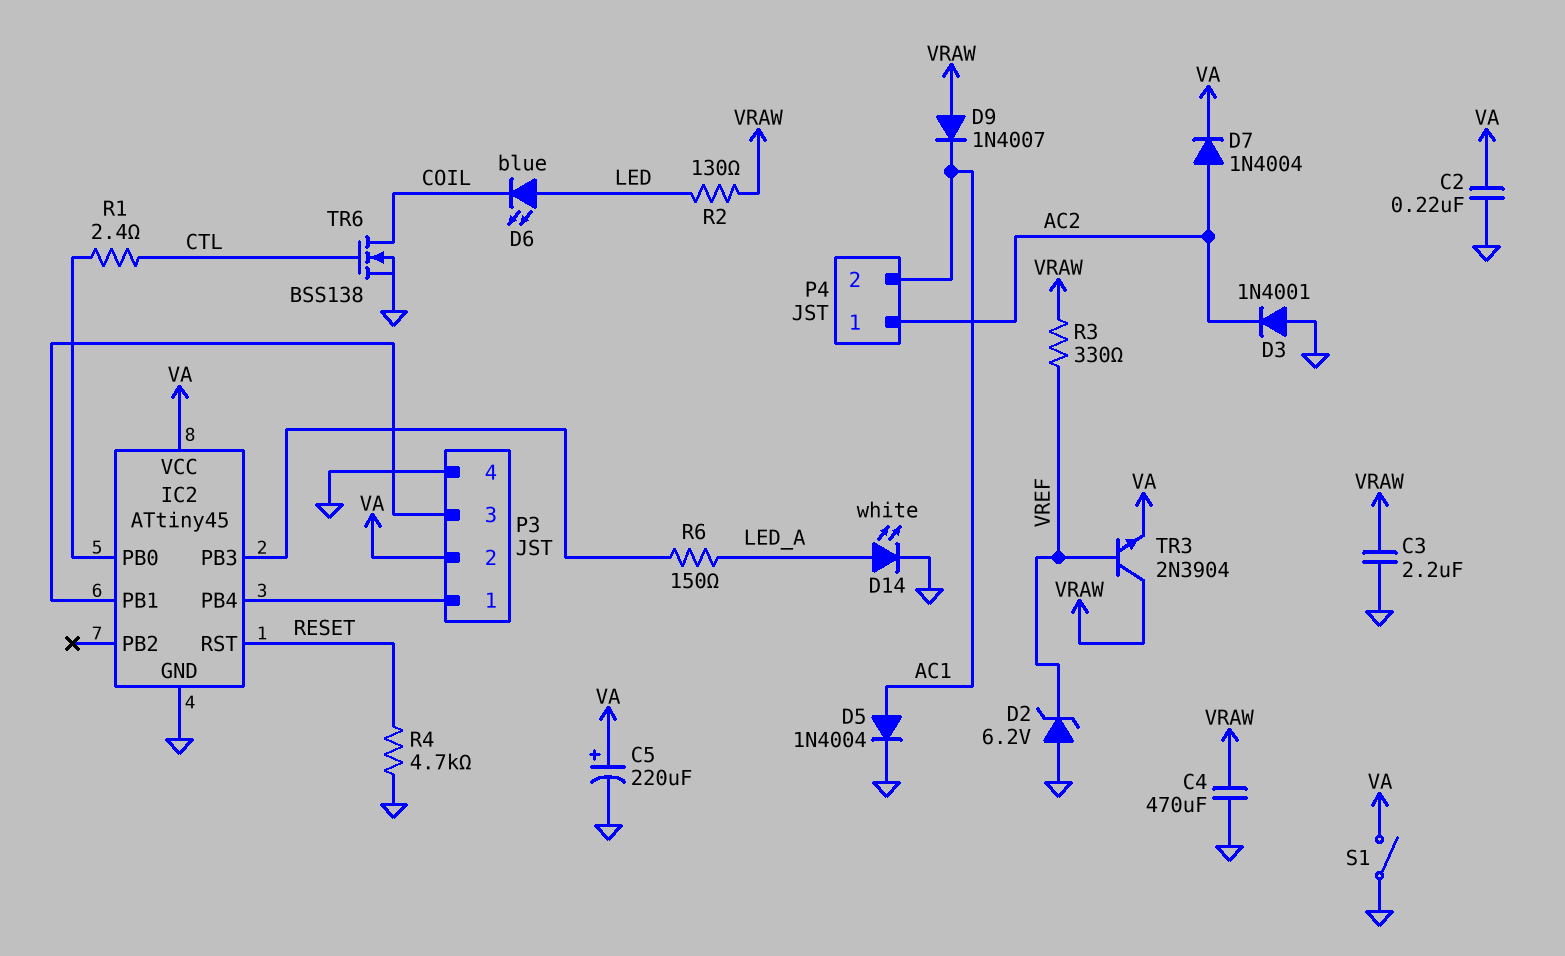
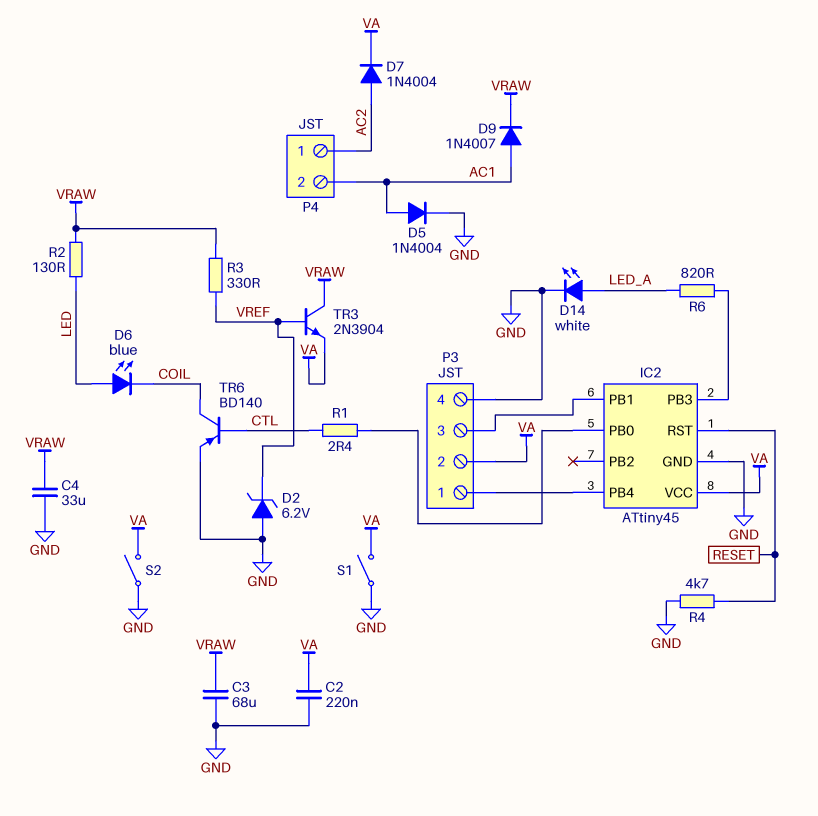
C3: 2.2uF (GND, VRAW) -> 68uF (GND, VRAW)
C4: 470uF (GND, VRAW) -> 33uF (GND, VRAW)
C5: 220uF (plus VA, minus GND) -> none
D3: diode 1N4001 (A GND, K AC2) -> none
D9: diode 1N4007 (A VRAW, K AC1) -> diode 1N4007 (A AC1, K VRAW)
R6: 150 (IC2/PB3, LED_A) -> 820 (IC2/PB3, LED_A)
S2: none -> switch (GND, VA)
TR6: NMOS BSS138 (G CTL, D COIL, S GND) -> PNP BD140 (B CTL, C COIL, E GND)

